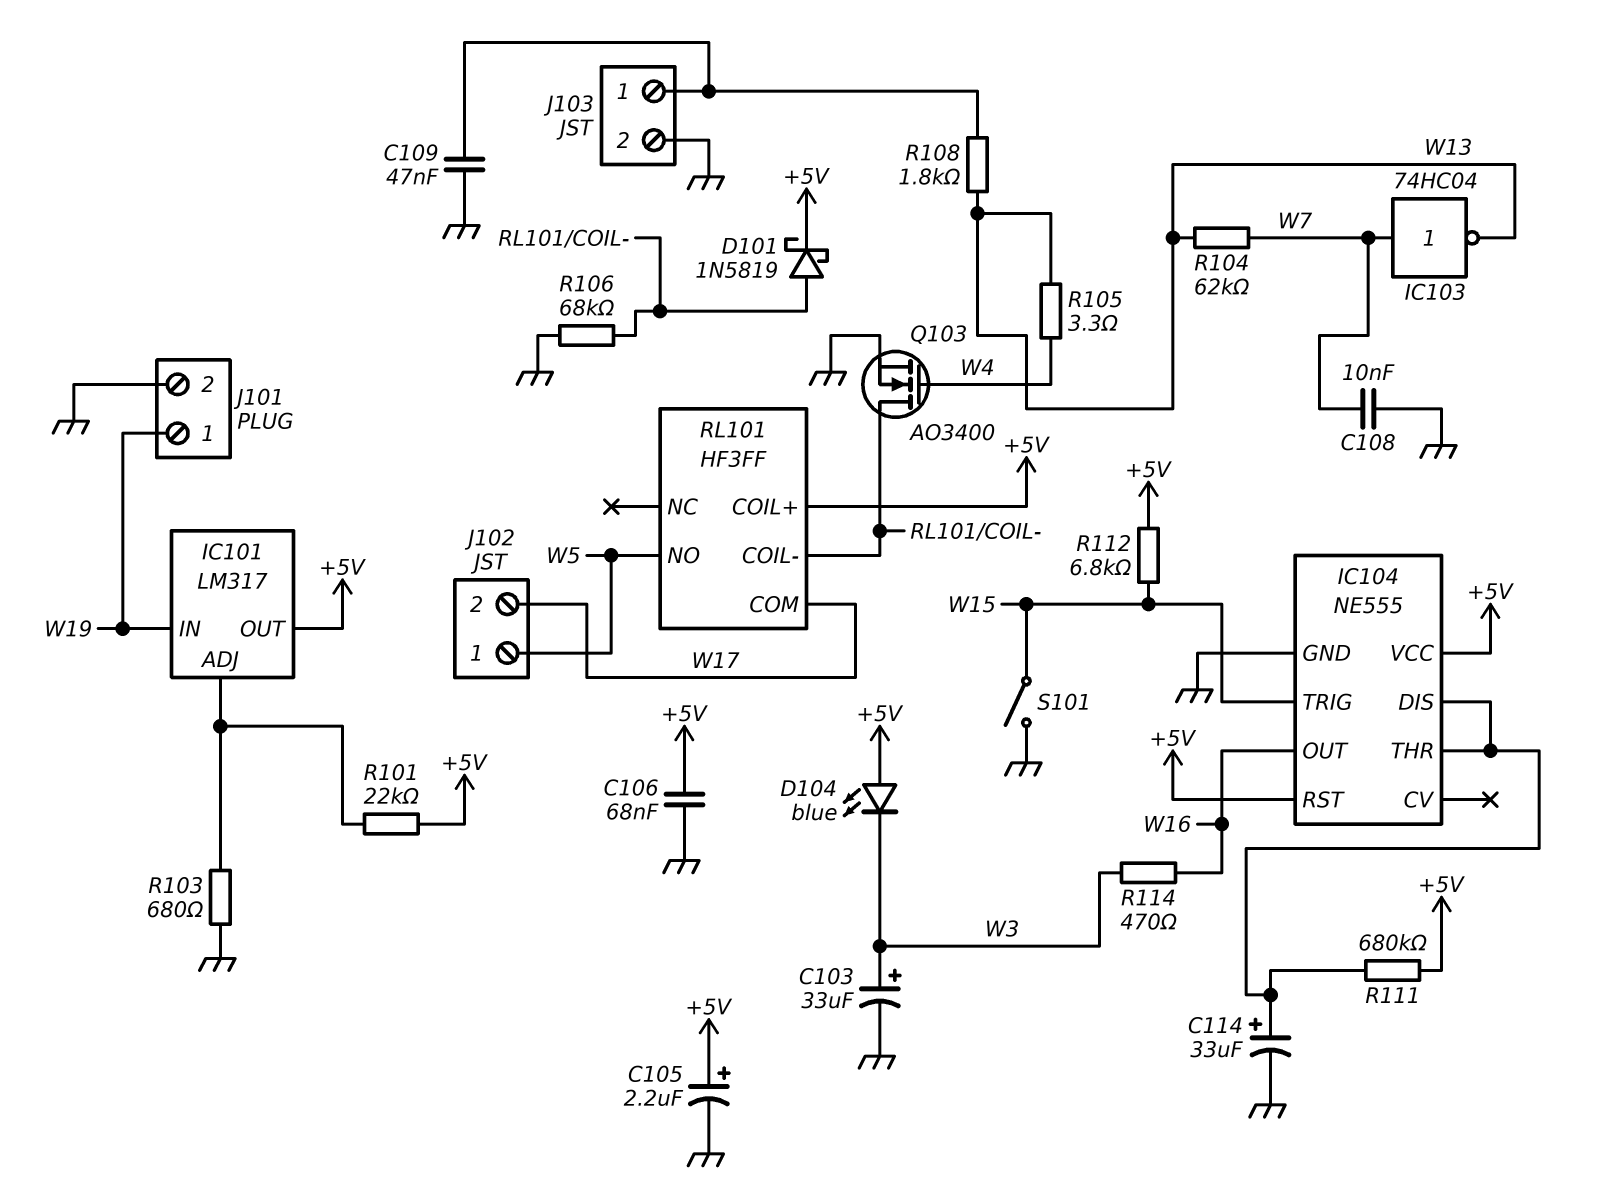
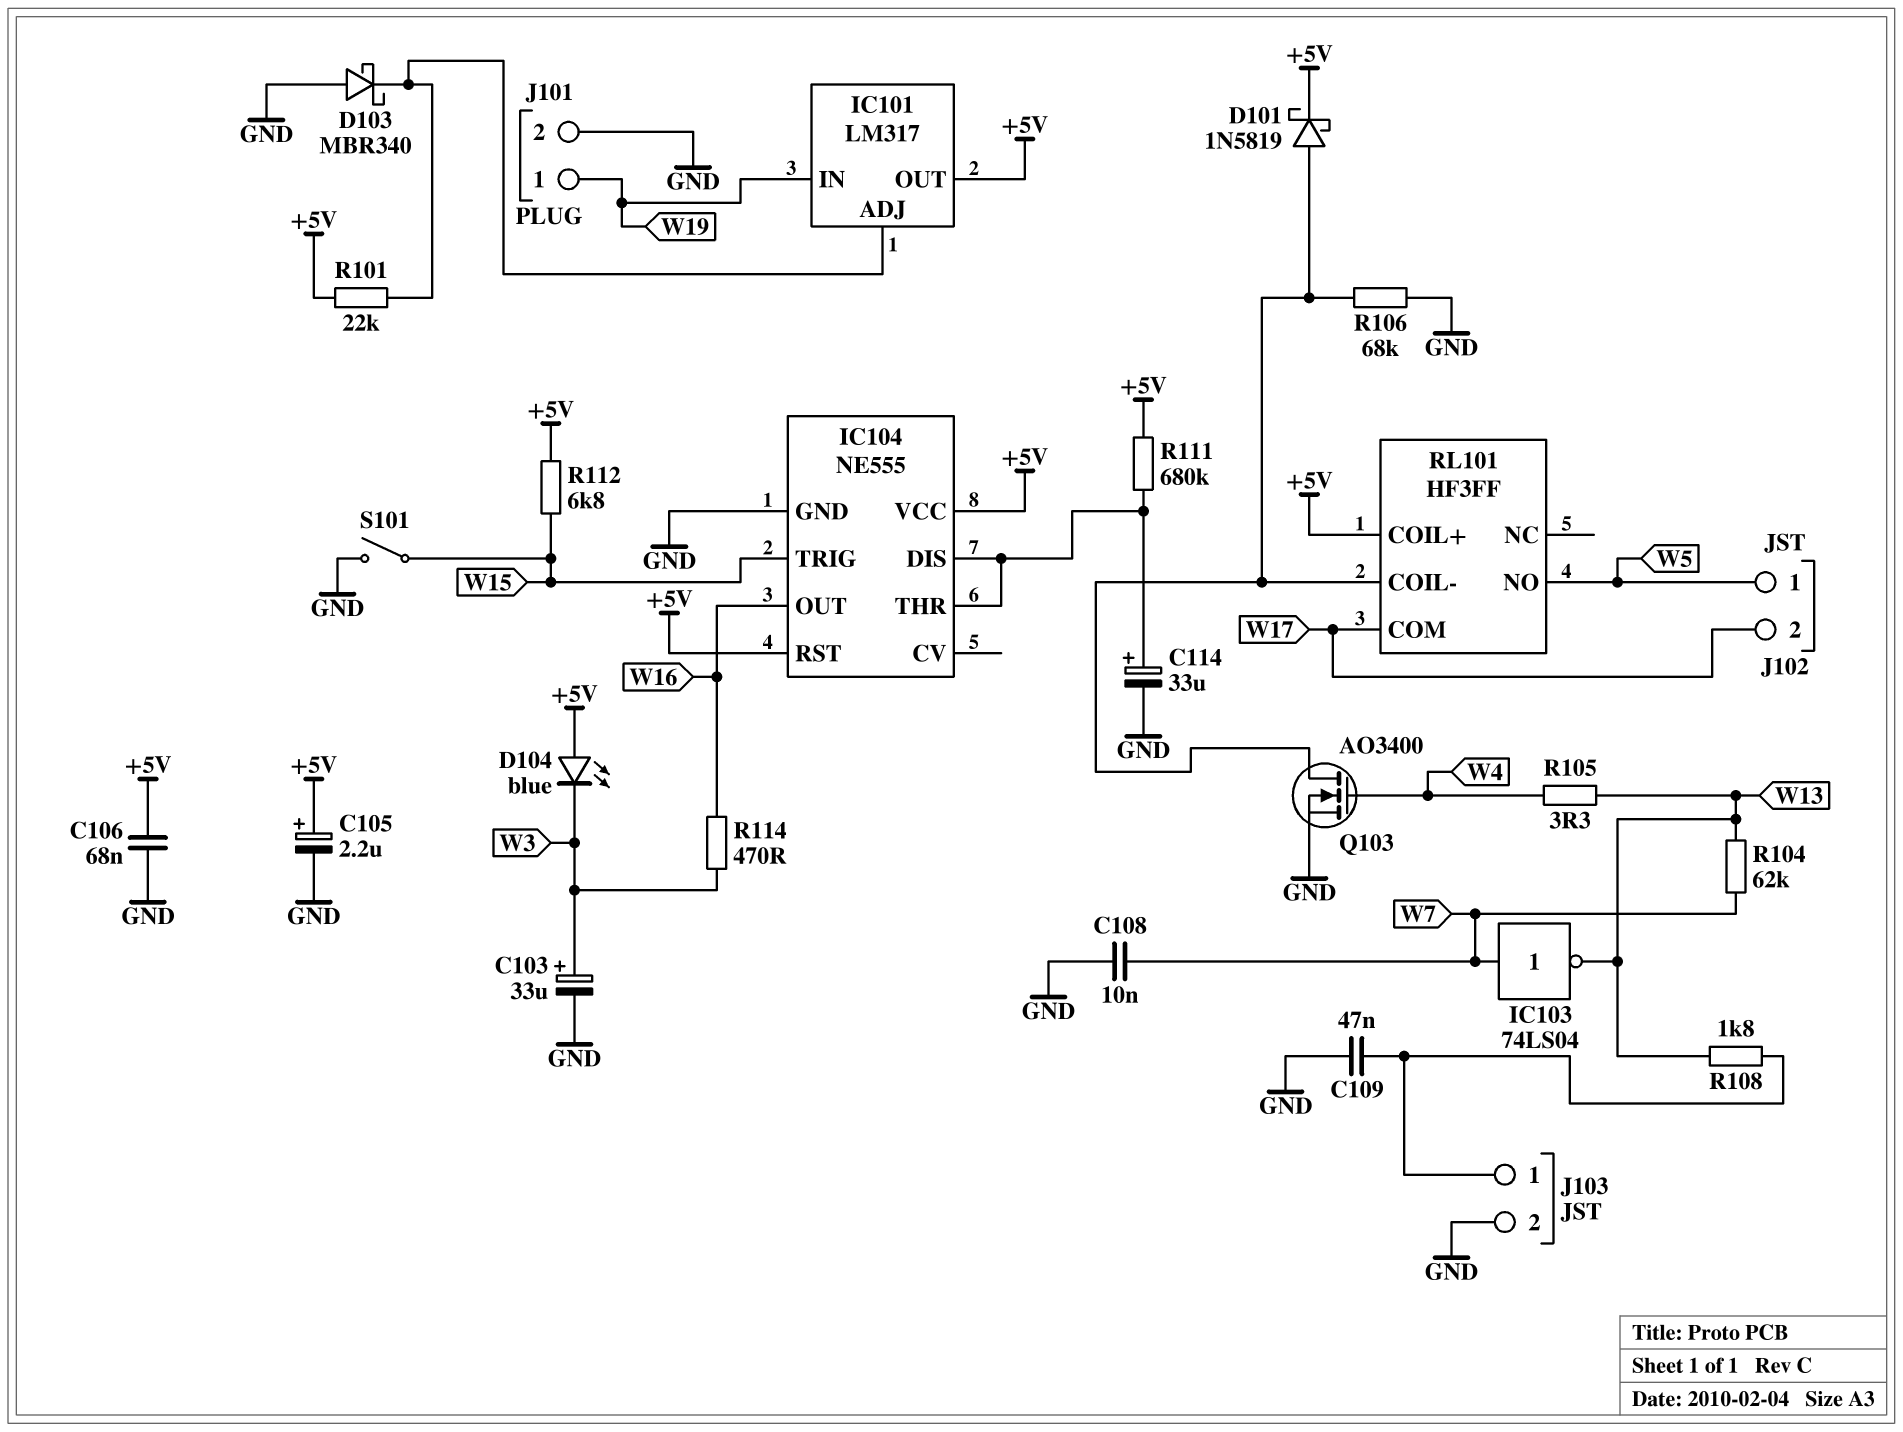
D103: none -> schottky MBR340 (A GND, K IC101/ADJ)
IC103: NOT 74HC04 (in W7, out W13) -> NOT 74LS04 (in W7, out W13)
R103: 680 (GND, IC101/ADJ) -> none

